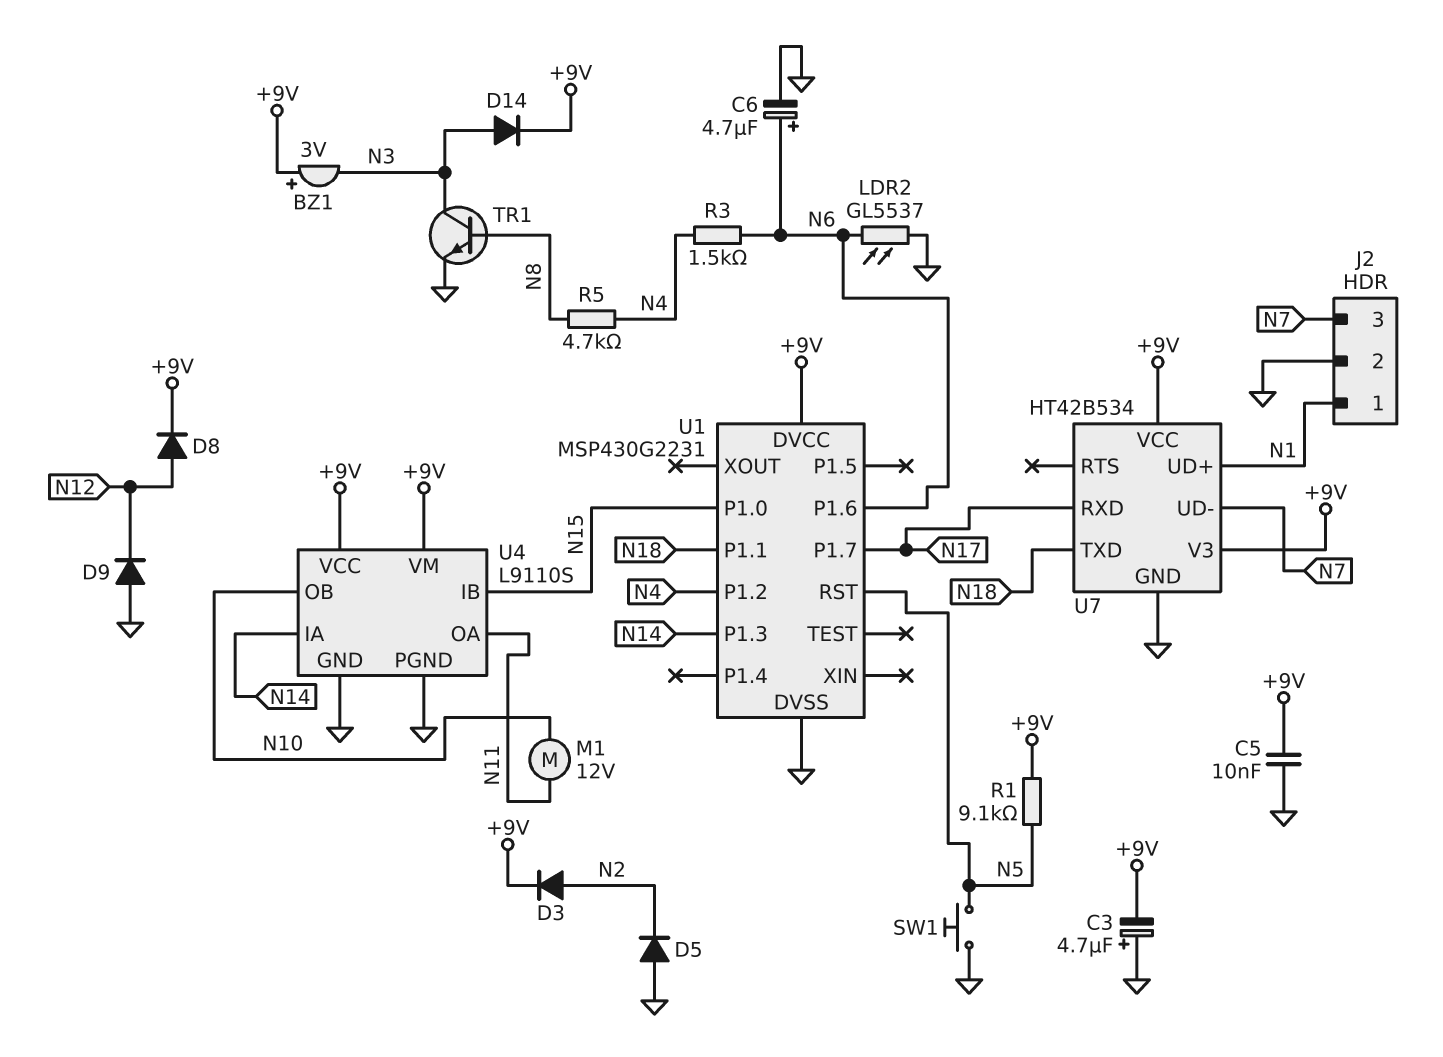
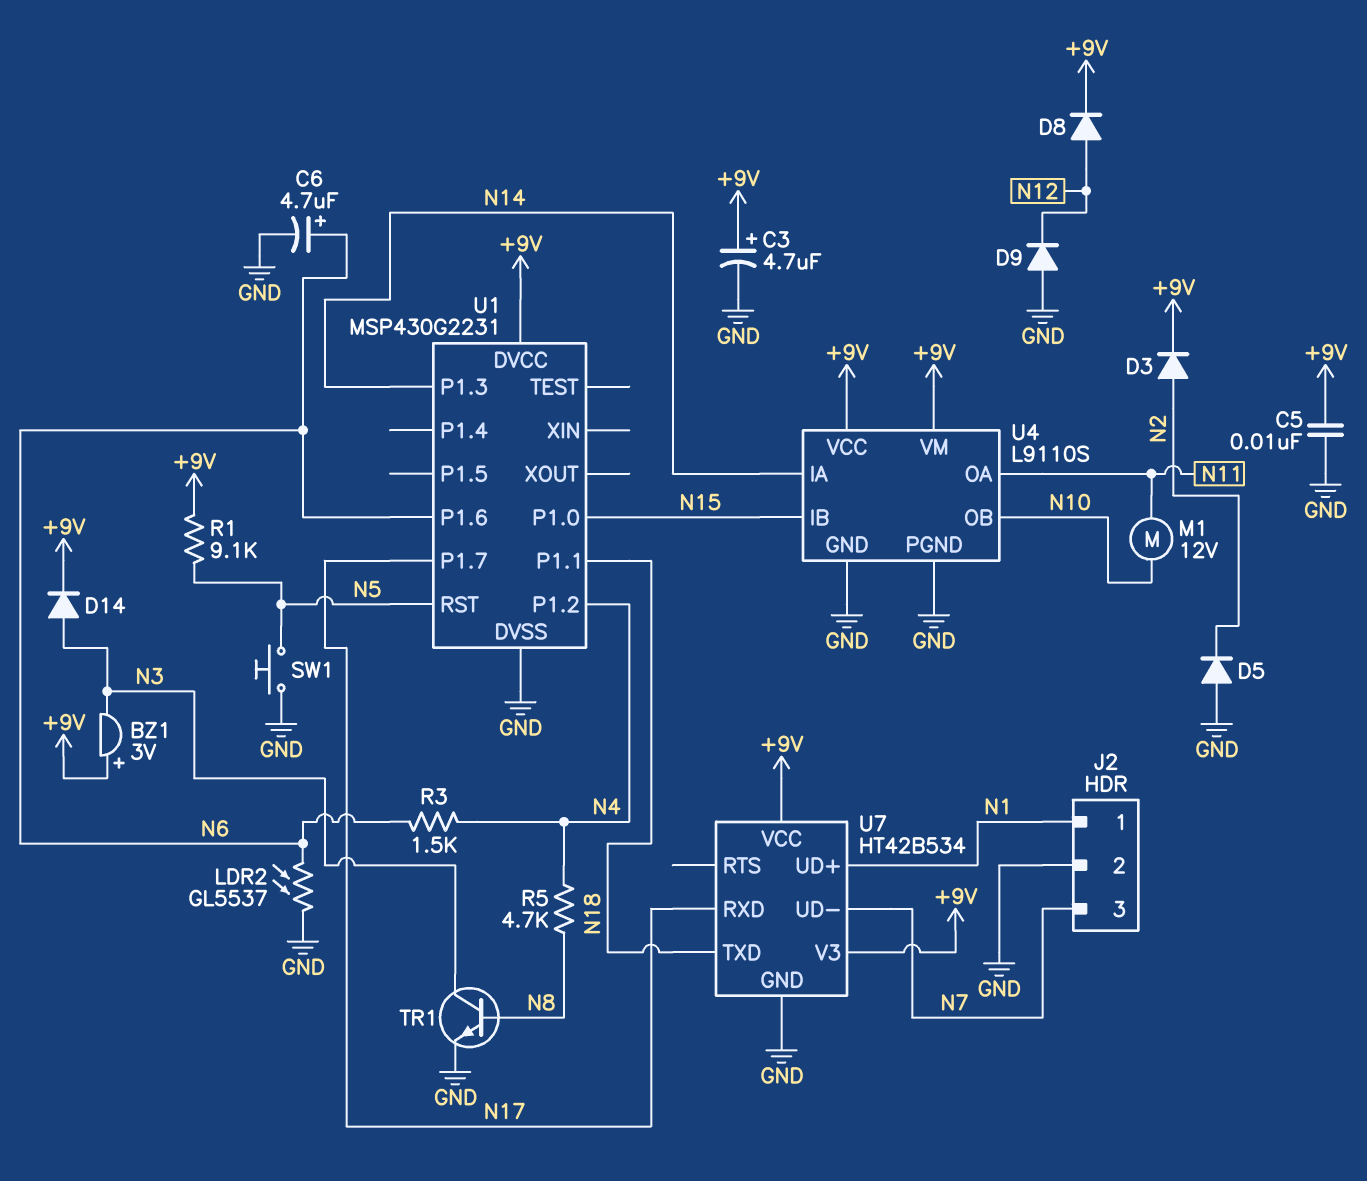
C3: 4.7uF (plus GND, minus +9V) -> 4.7uF (plus +9V, minus GND)

